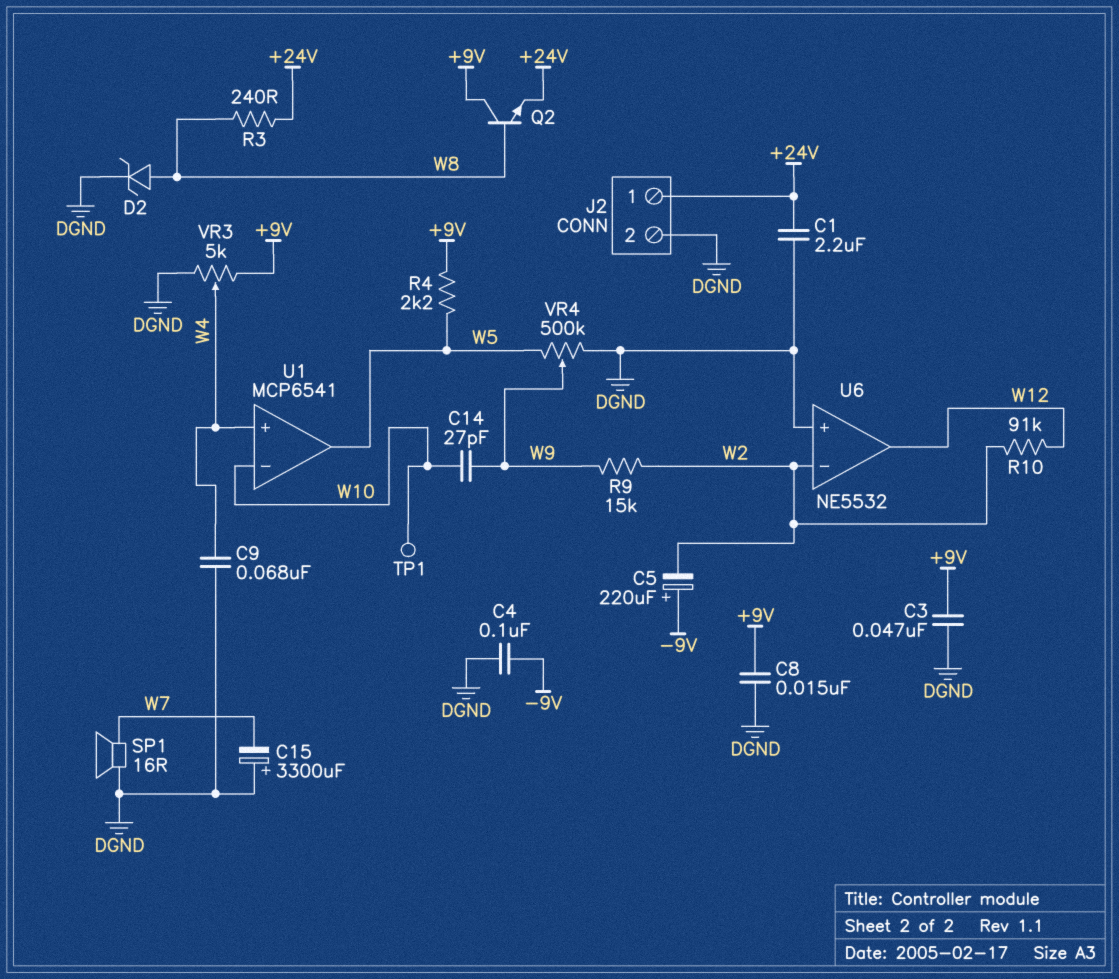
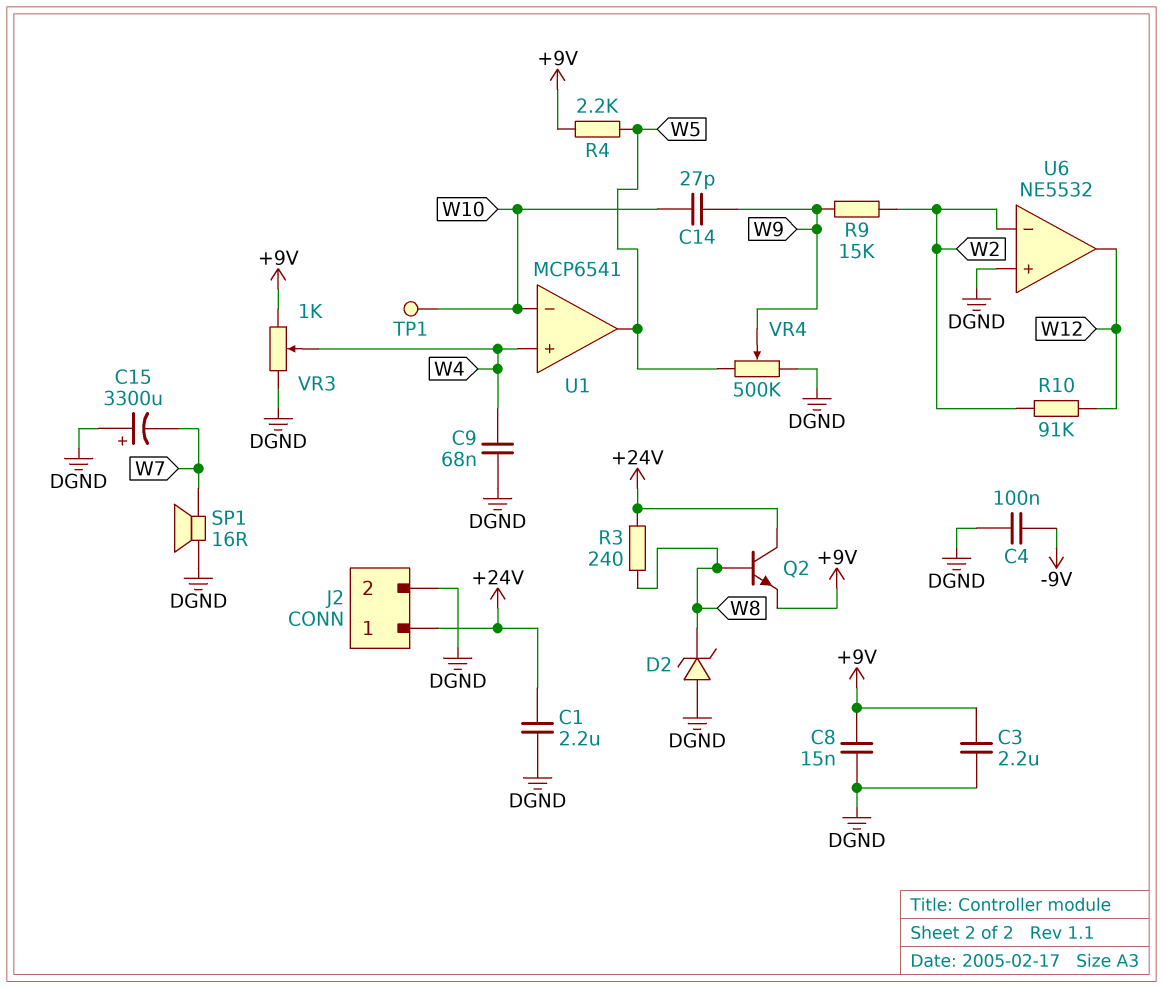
C3: 47nF (+9V, DGND) -> 2.2uF (+9V, DGND)
C5: 220uF (plus -9V, minus W2) -> none
D2: zener (A W8, K DGND) -> zener (A DGND, K W8)
Q2: NPN (B W8, C +9V, E +24V) -> NPN (B W8, C +24V, E +9V)
VR3: 5k (+9V, DGND, wiper W4) -> 1k (+9V, DGND, wiper W4)

